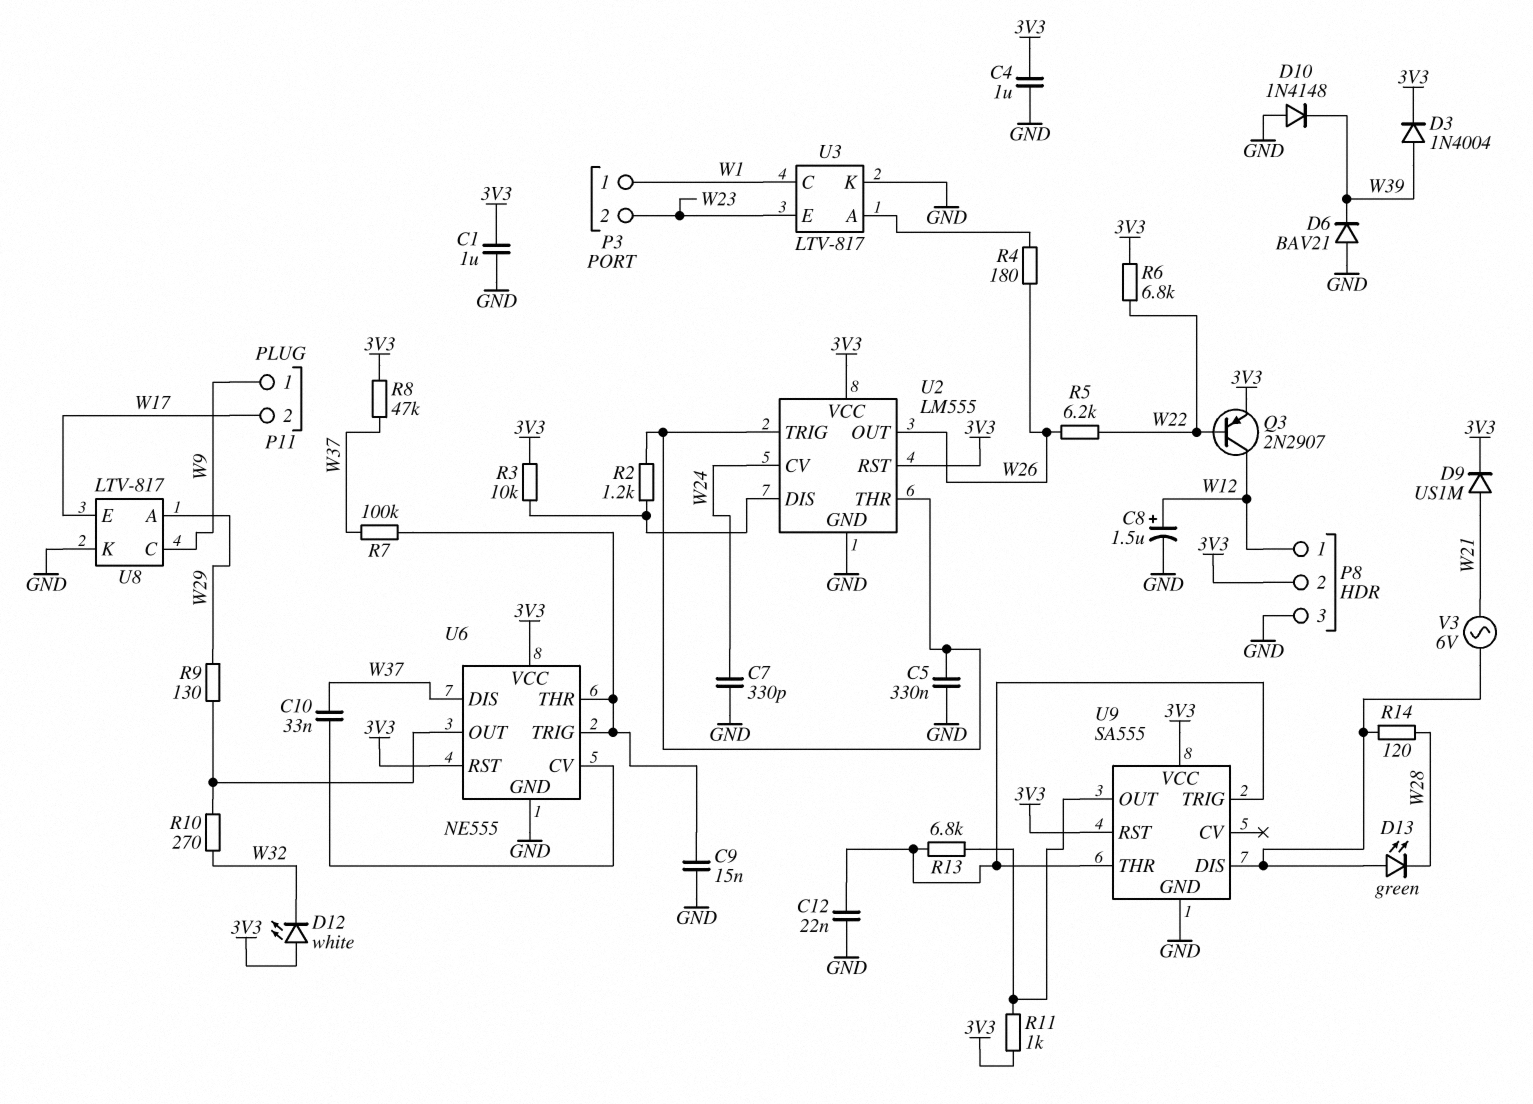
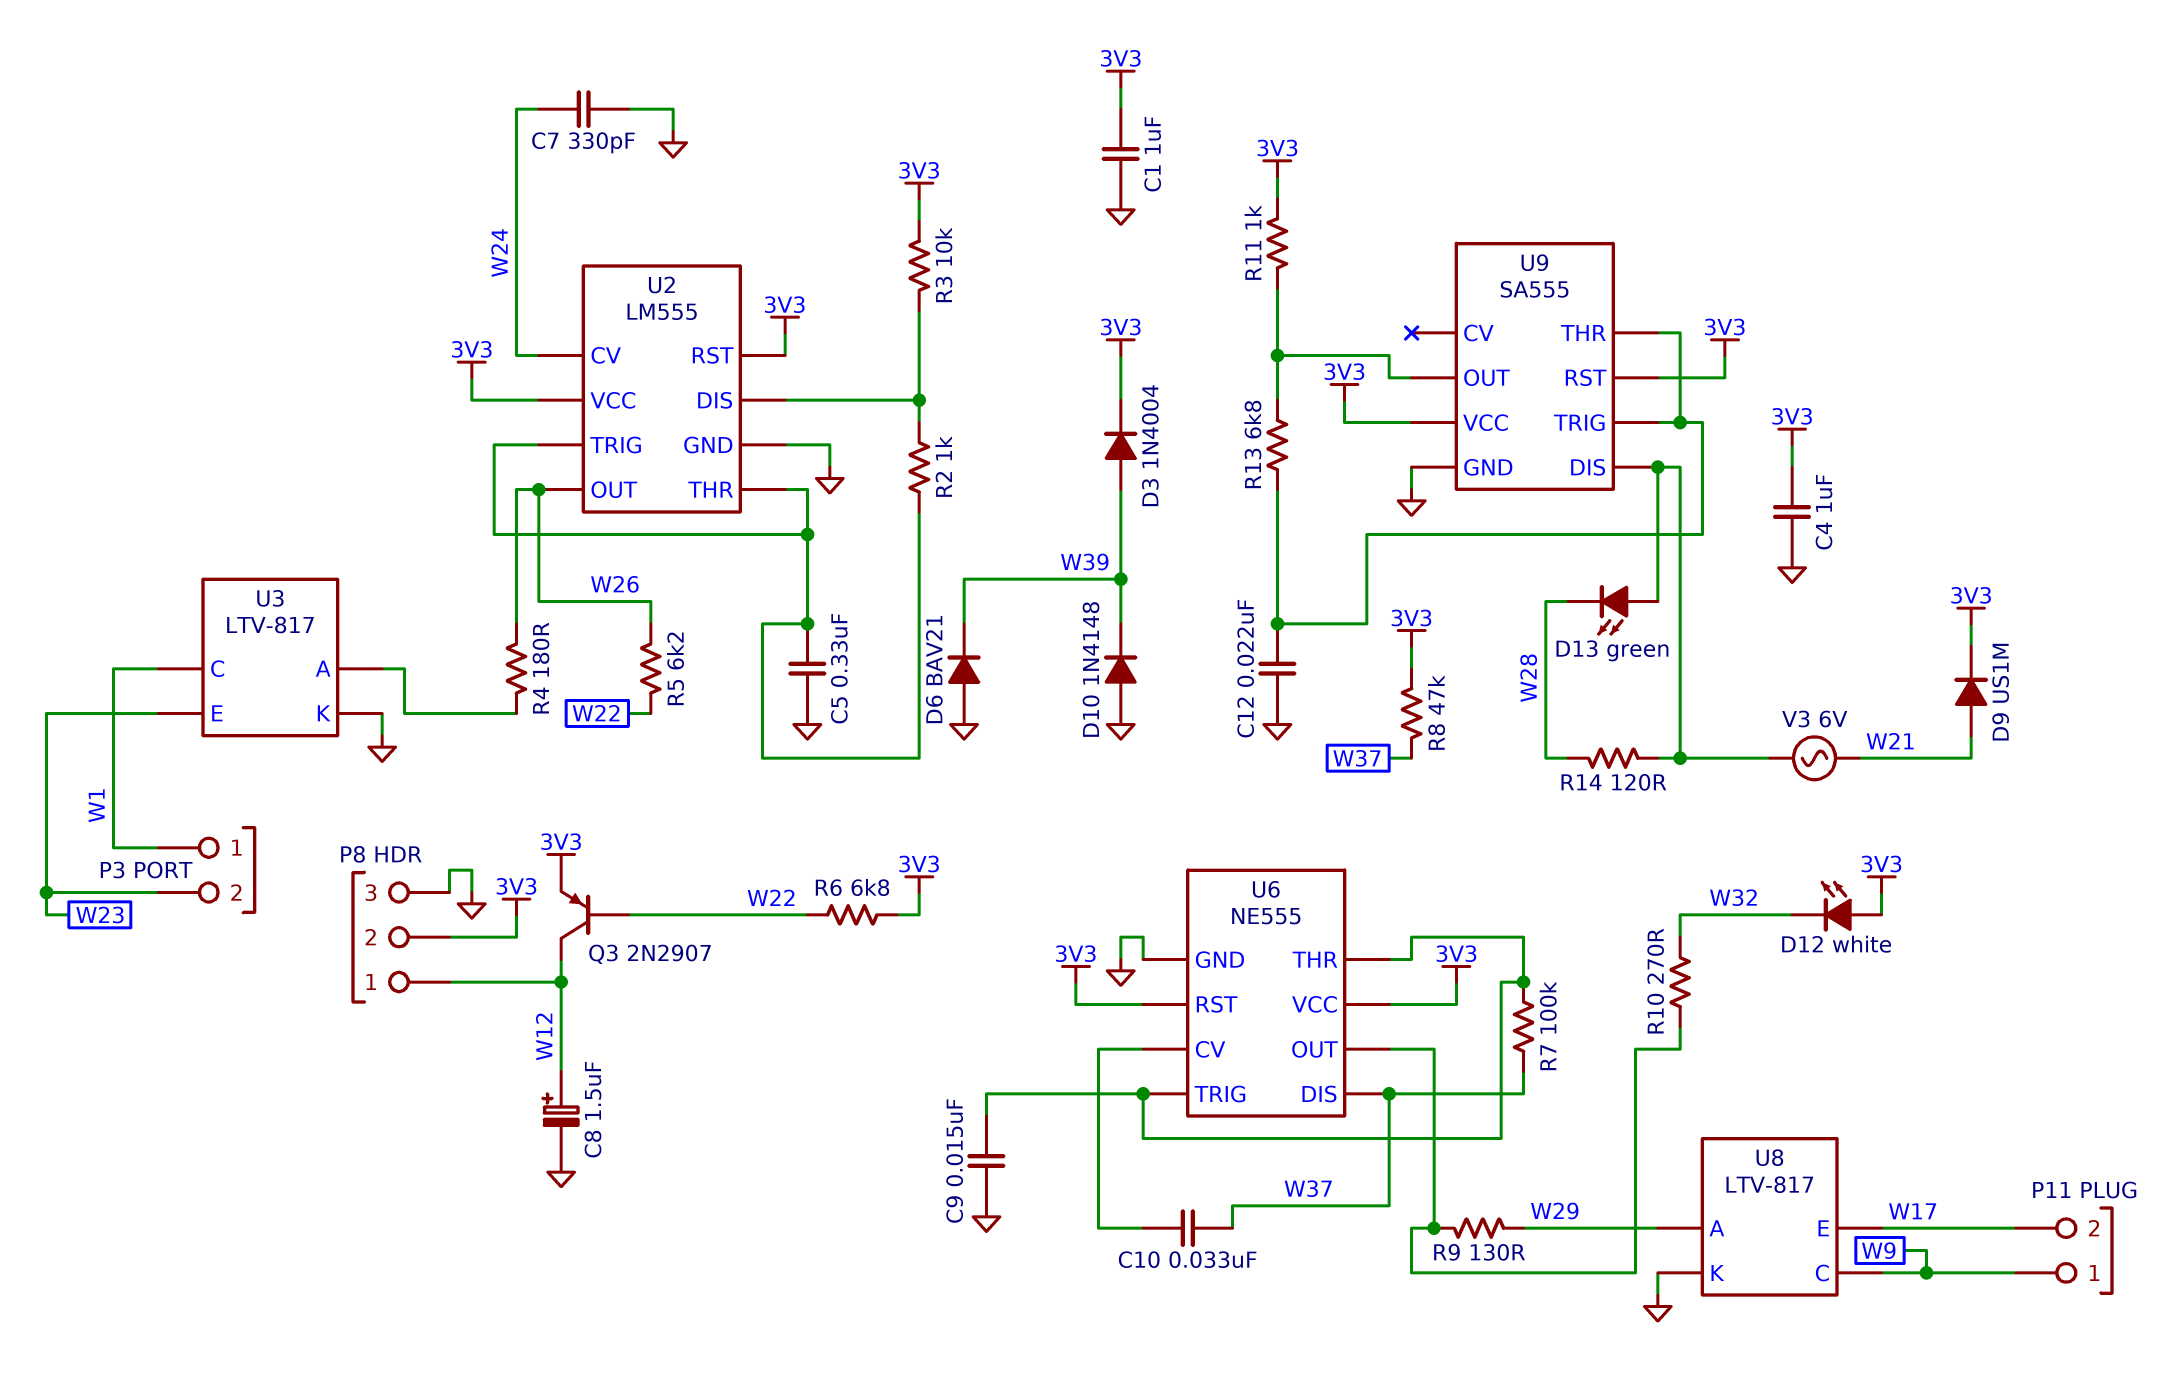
R2: 1.2k (U2/DIS, U2/THR) -> 1k (U2/DIS, U2/THR)

